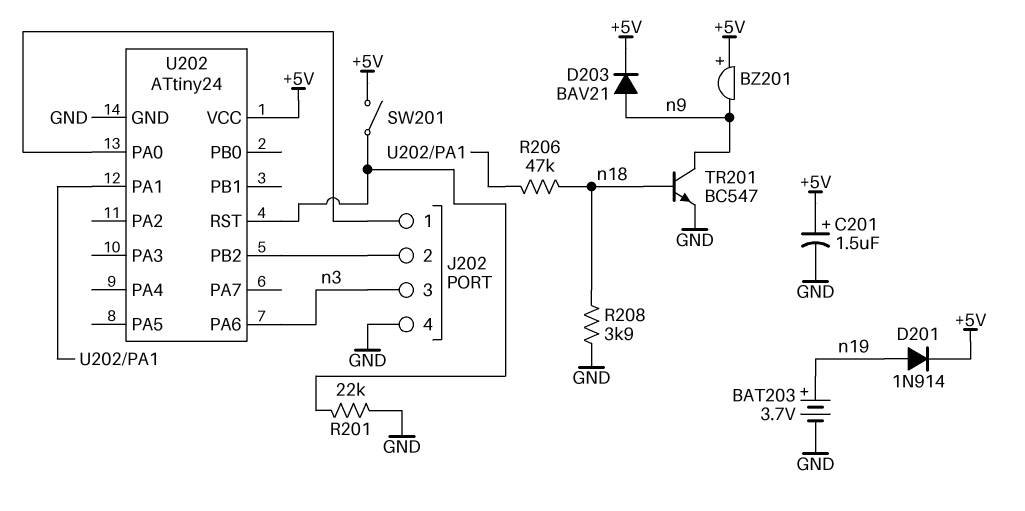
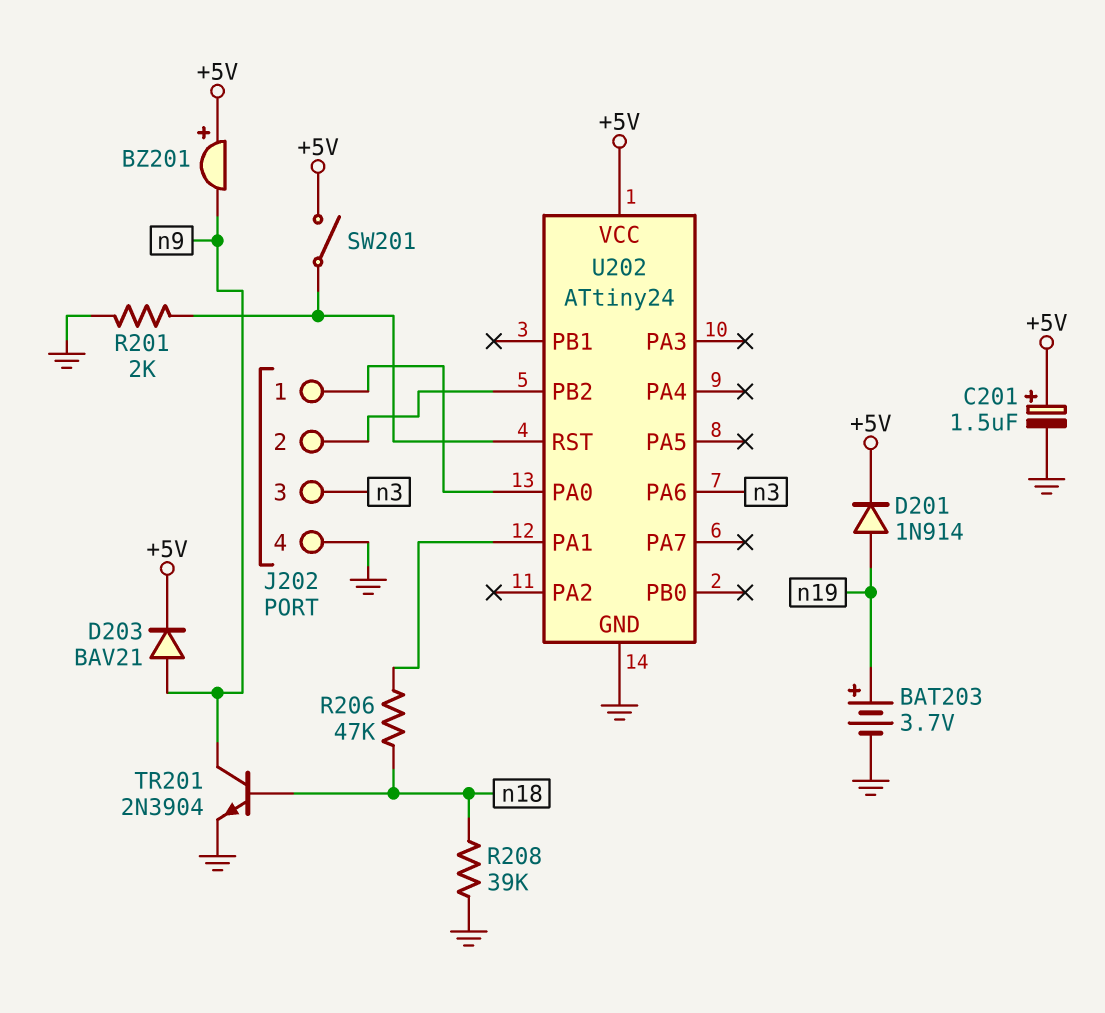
R201: 22k (GND, U202/RST) -> 2k (GND, U202/RST)
R208: 3.9k (GND, n18) -> 39k (GND, n18)
TR201: NPN BC547 (B n18, C n9, E GND) -> NPN 2N3904 (B n18, C n9, E GND)

